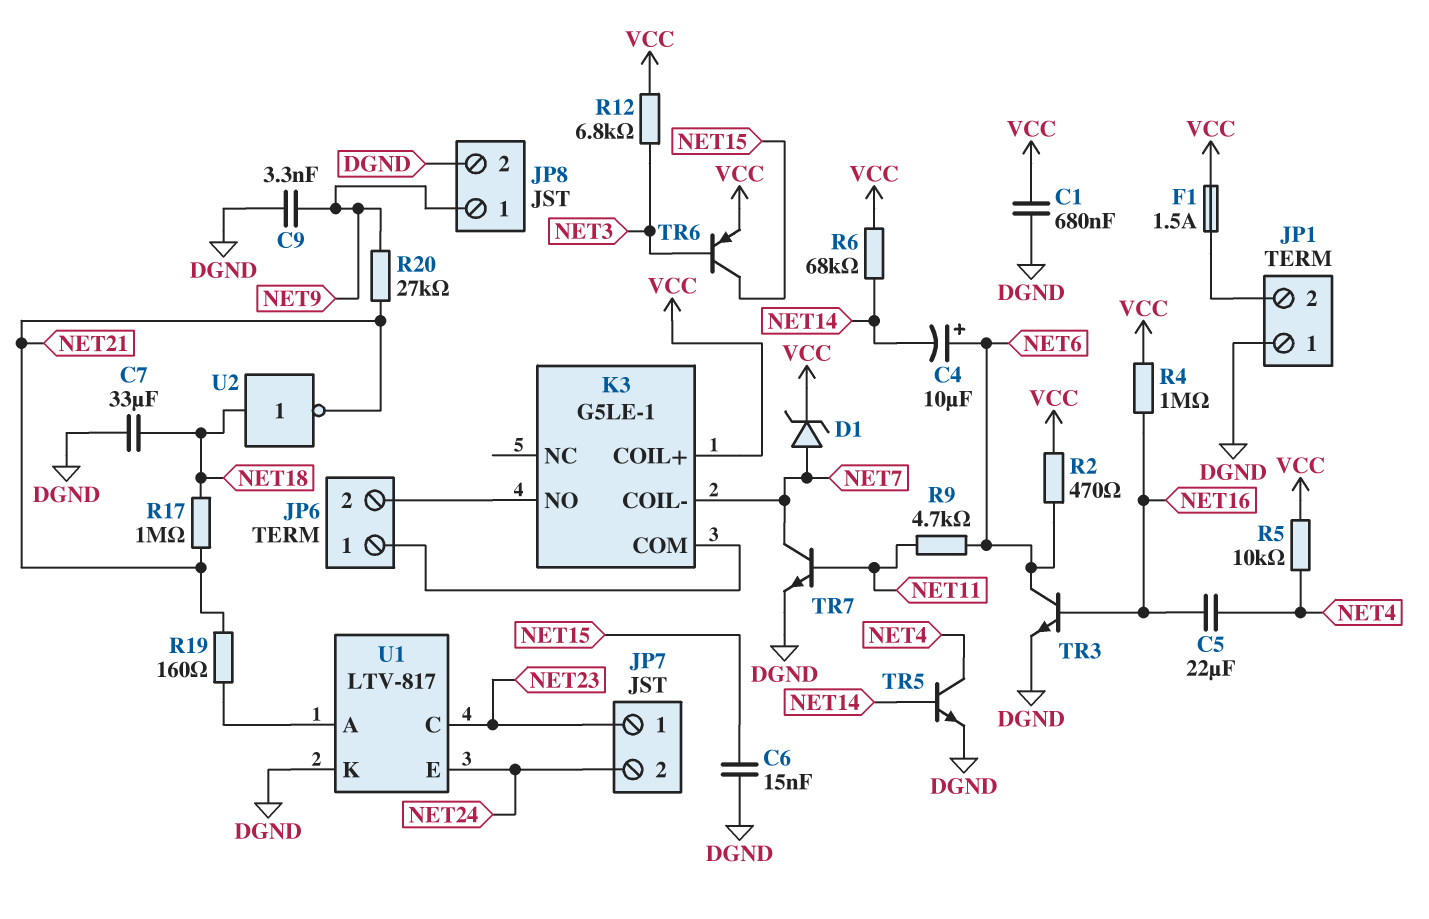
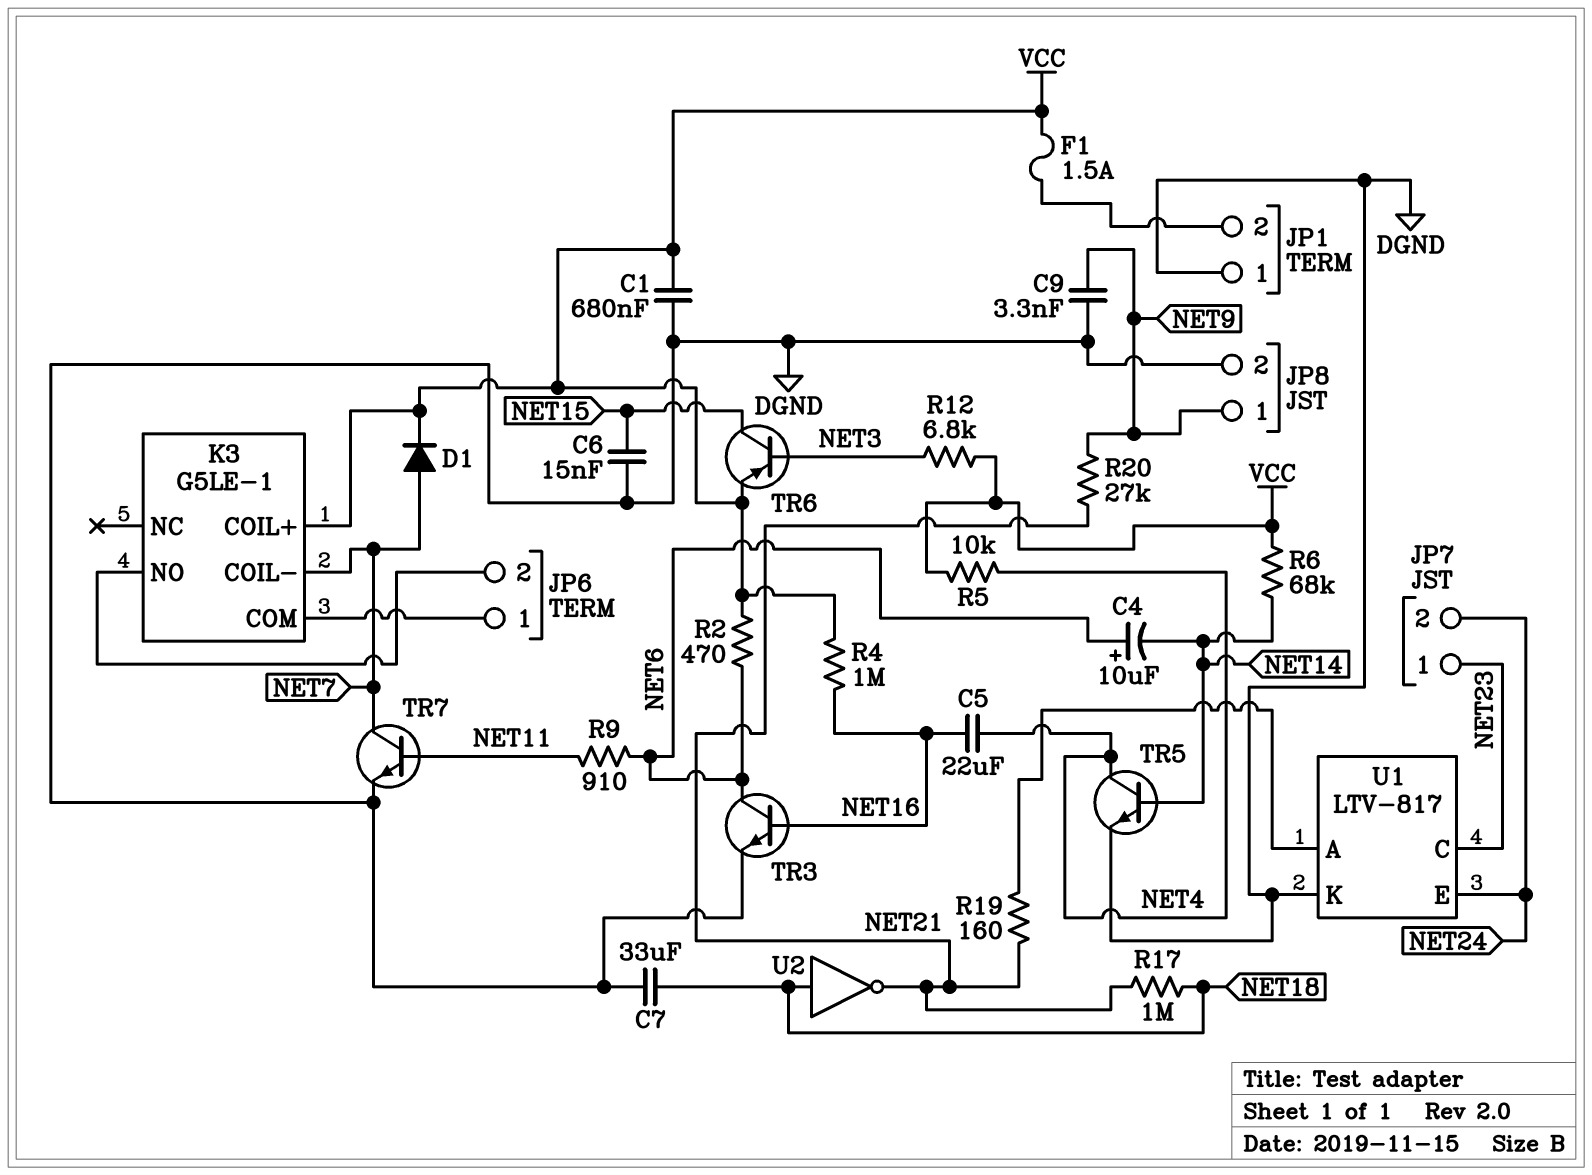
D1: zener (A NET7, K VCC) -> diode (A NET7, K VCC)
R9: 4.7k (NET6, NET11) -> 910 (NET6, NET11)

